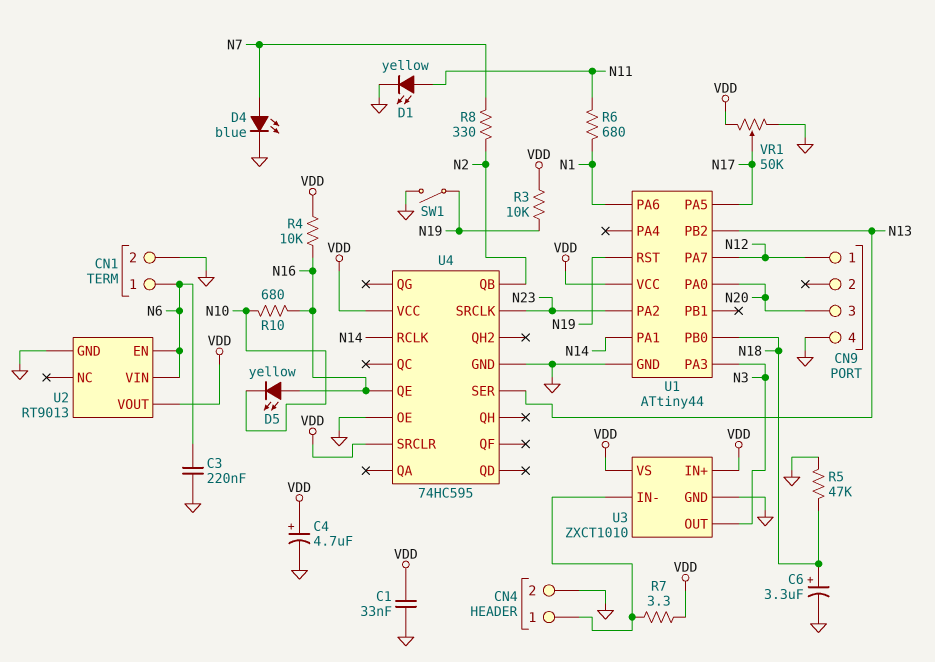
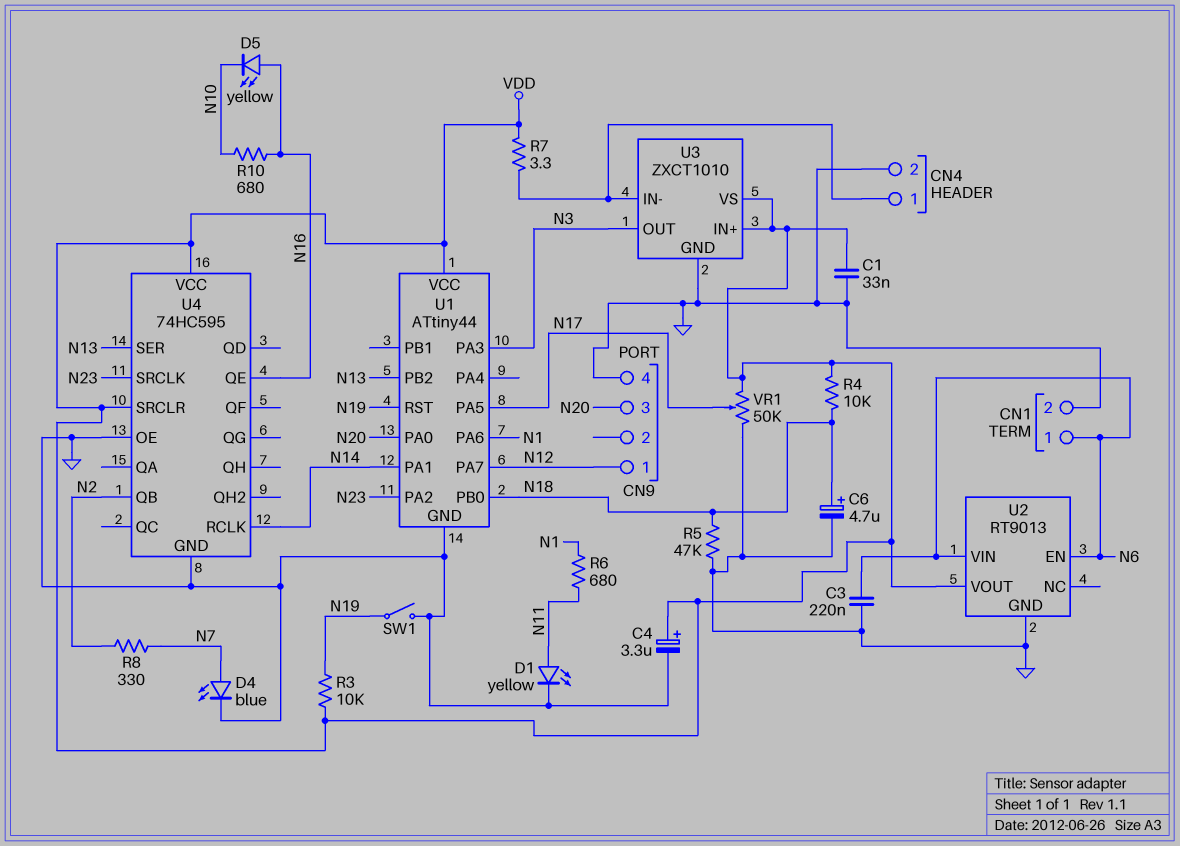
C4: 4.7uF (plus VDD, minus GND) -> 3.3uF (plus VDD, minus GND)
C6: 3.3uF (plus N18, minus GND) -> 4.7uF (plus N18, minus GND)
R4: 10k (N16, VDD) -> 10k (N18, VDD)

